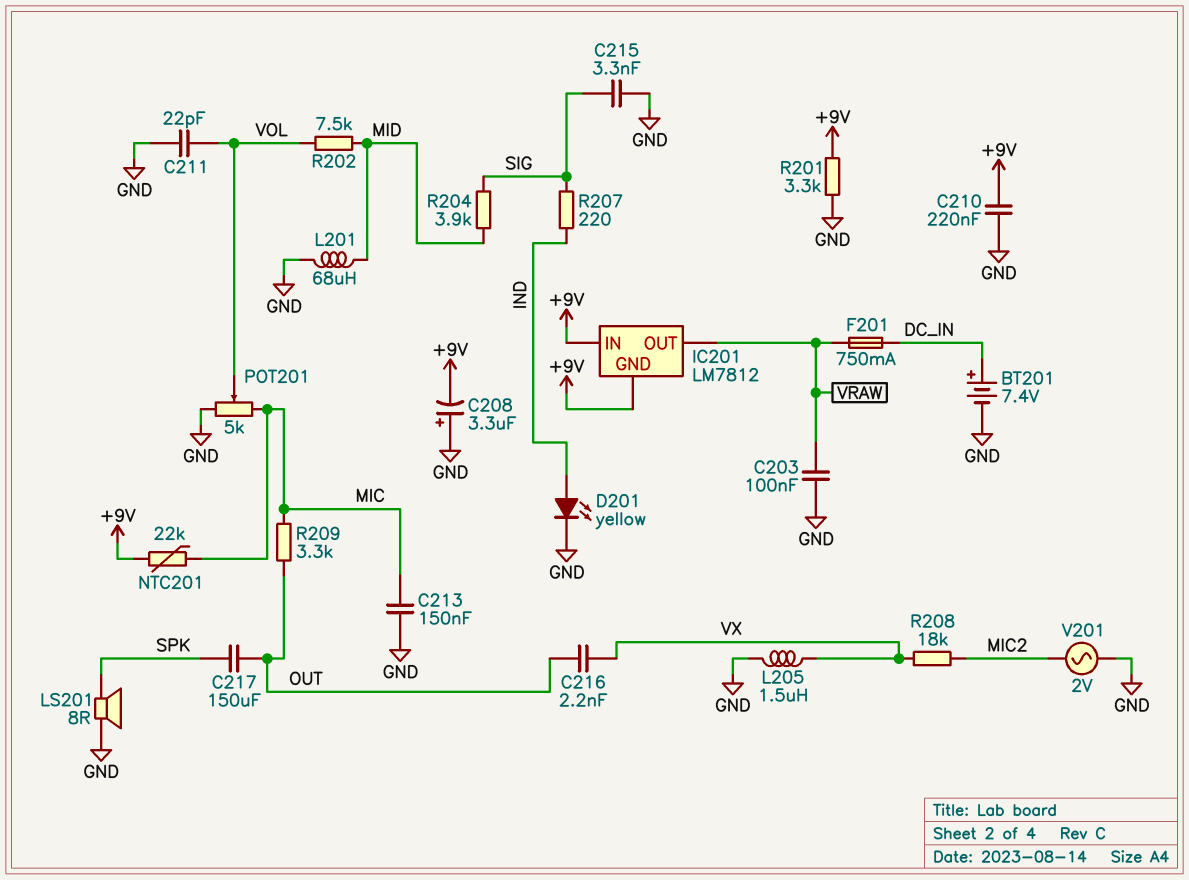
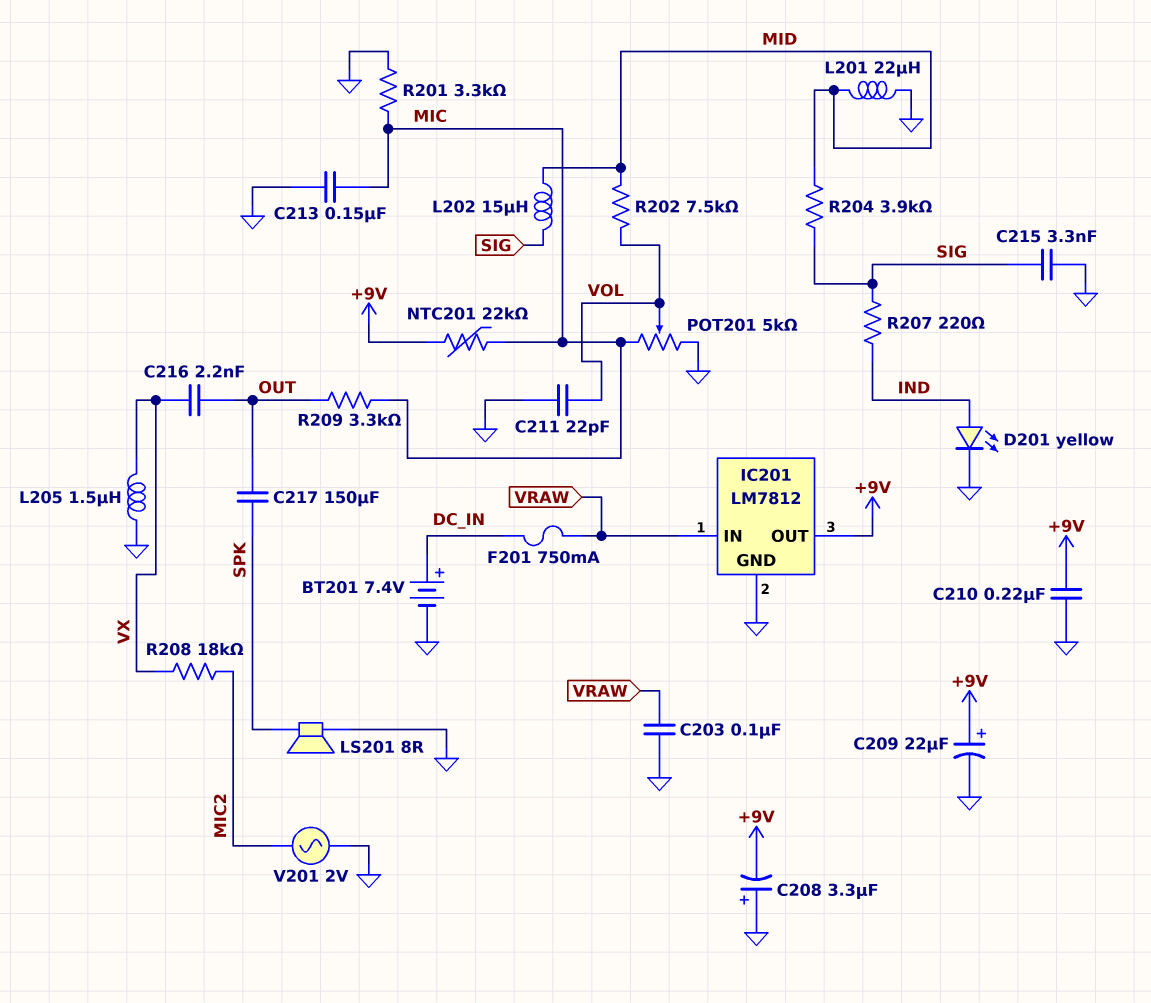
C209: none -> 22uF (plus +9V, minus GND)
IC201 pin GND: +9V -> GND
IC201 pin IN: +9V -> VRAW
IC201 pin OUT: VRAW -> +9V
L201: 68uH (GND, MID) -> 22uH (GND, MID)
L202: none -> 15uH (MID, SIG)
R201: 3.3k (+9V, GND) -> 3.3k (GND, MIC)

